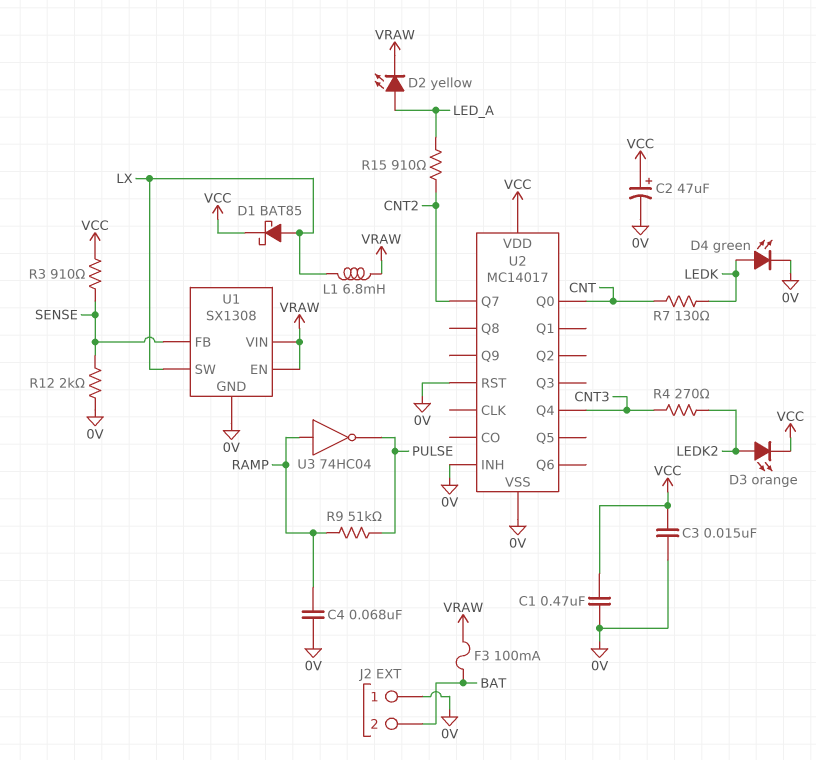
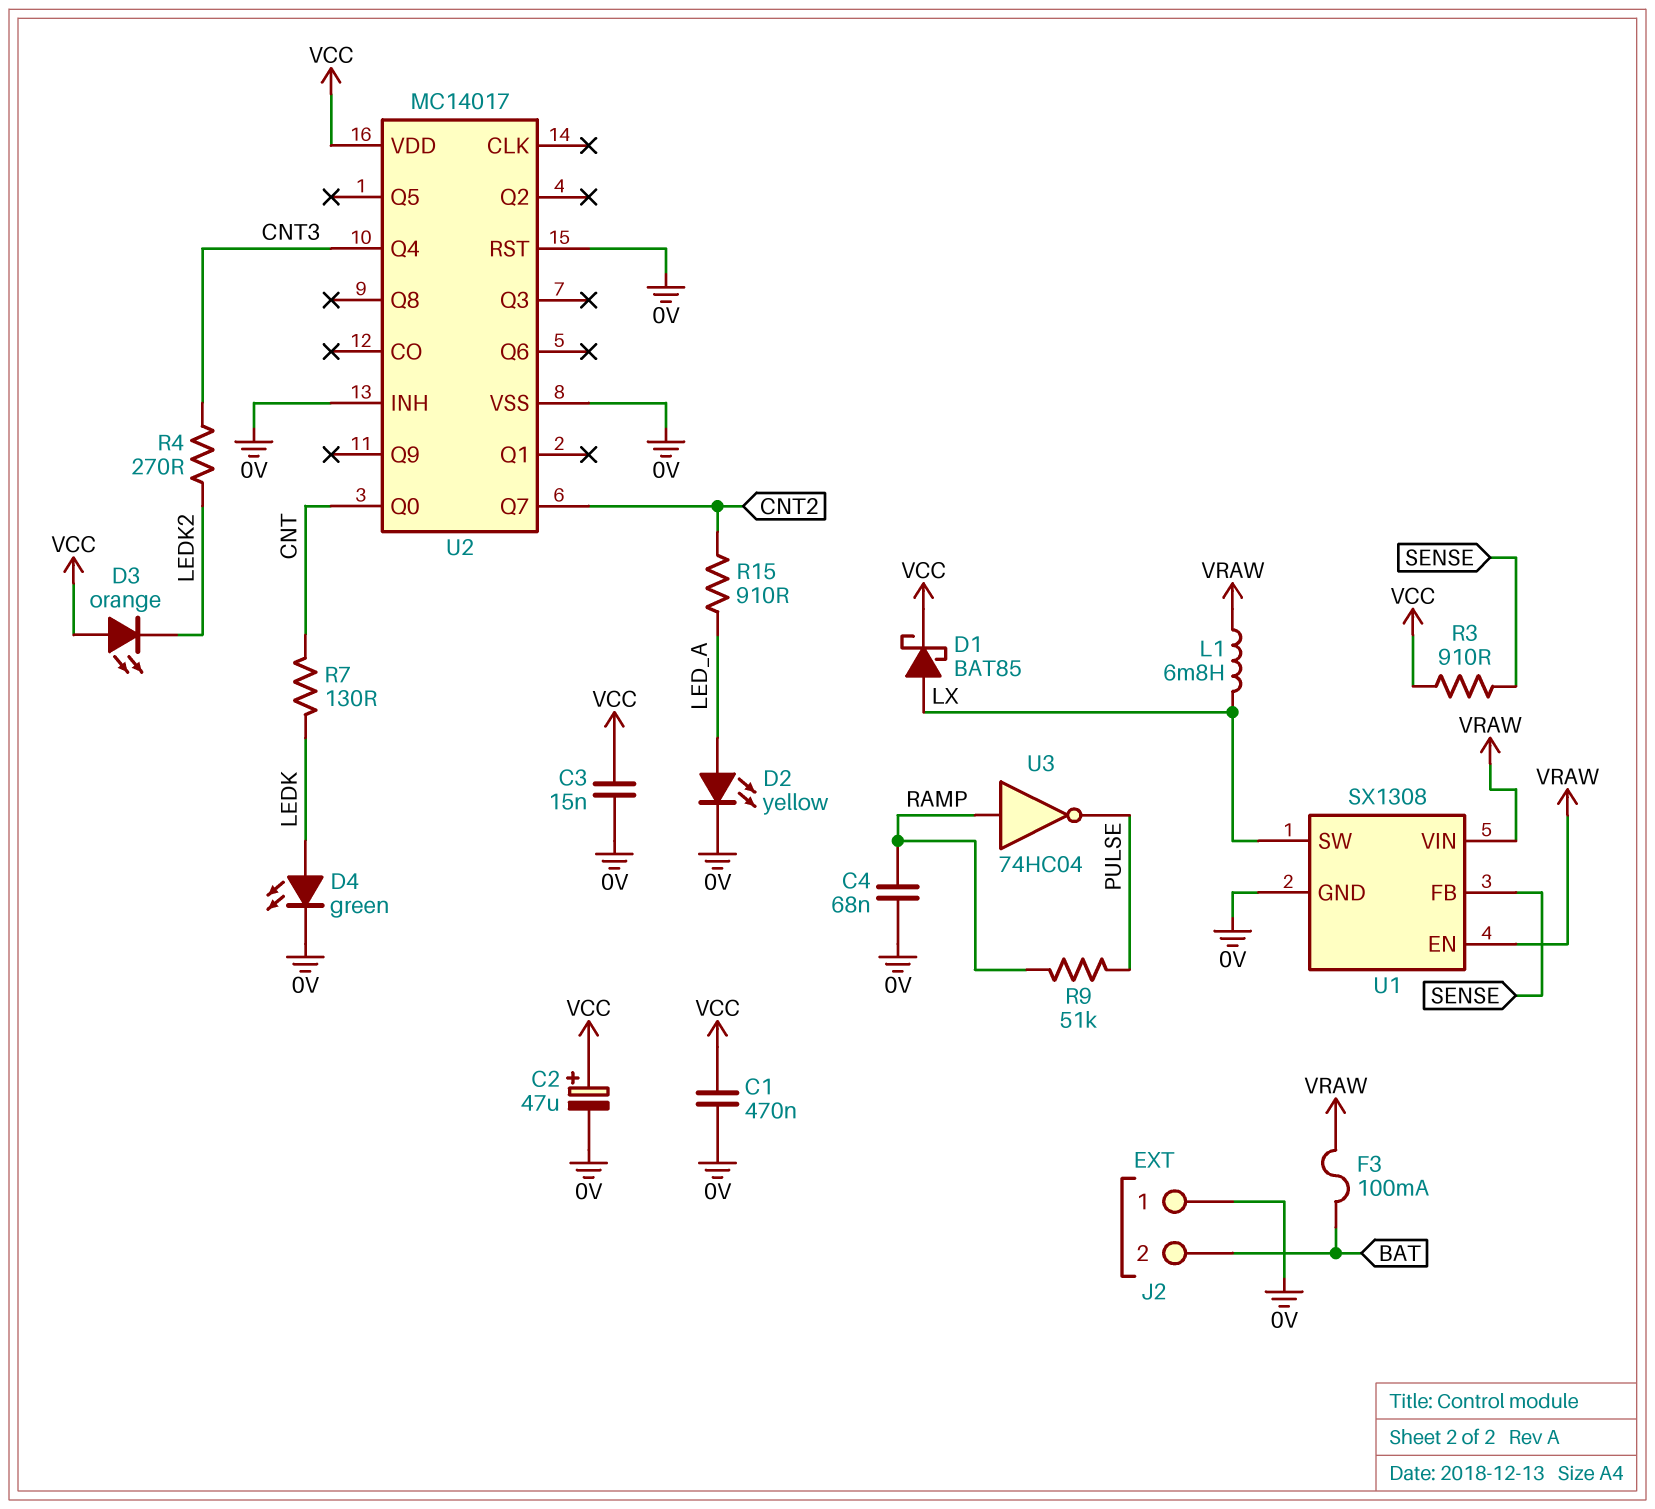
D2: LED yellow (A LED_A, K VRAW) -> LED yellow (A LED_A, K 0V)
D3: LED orange (A LEDK2, K VCC) -> LED orange (A VCC, K LEDK2)
R12: 2k (0V, SENSE) -> none

